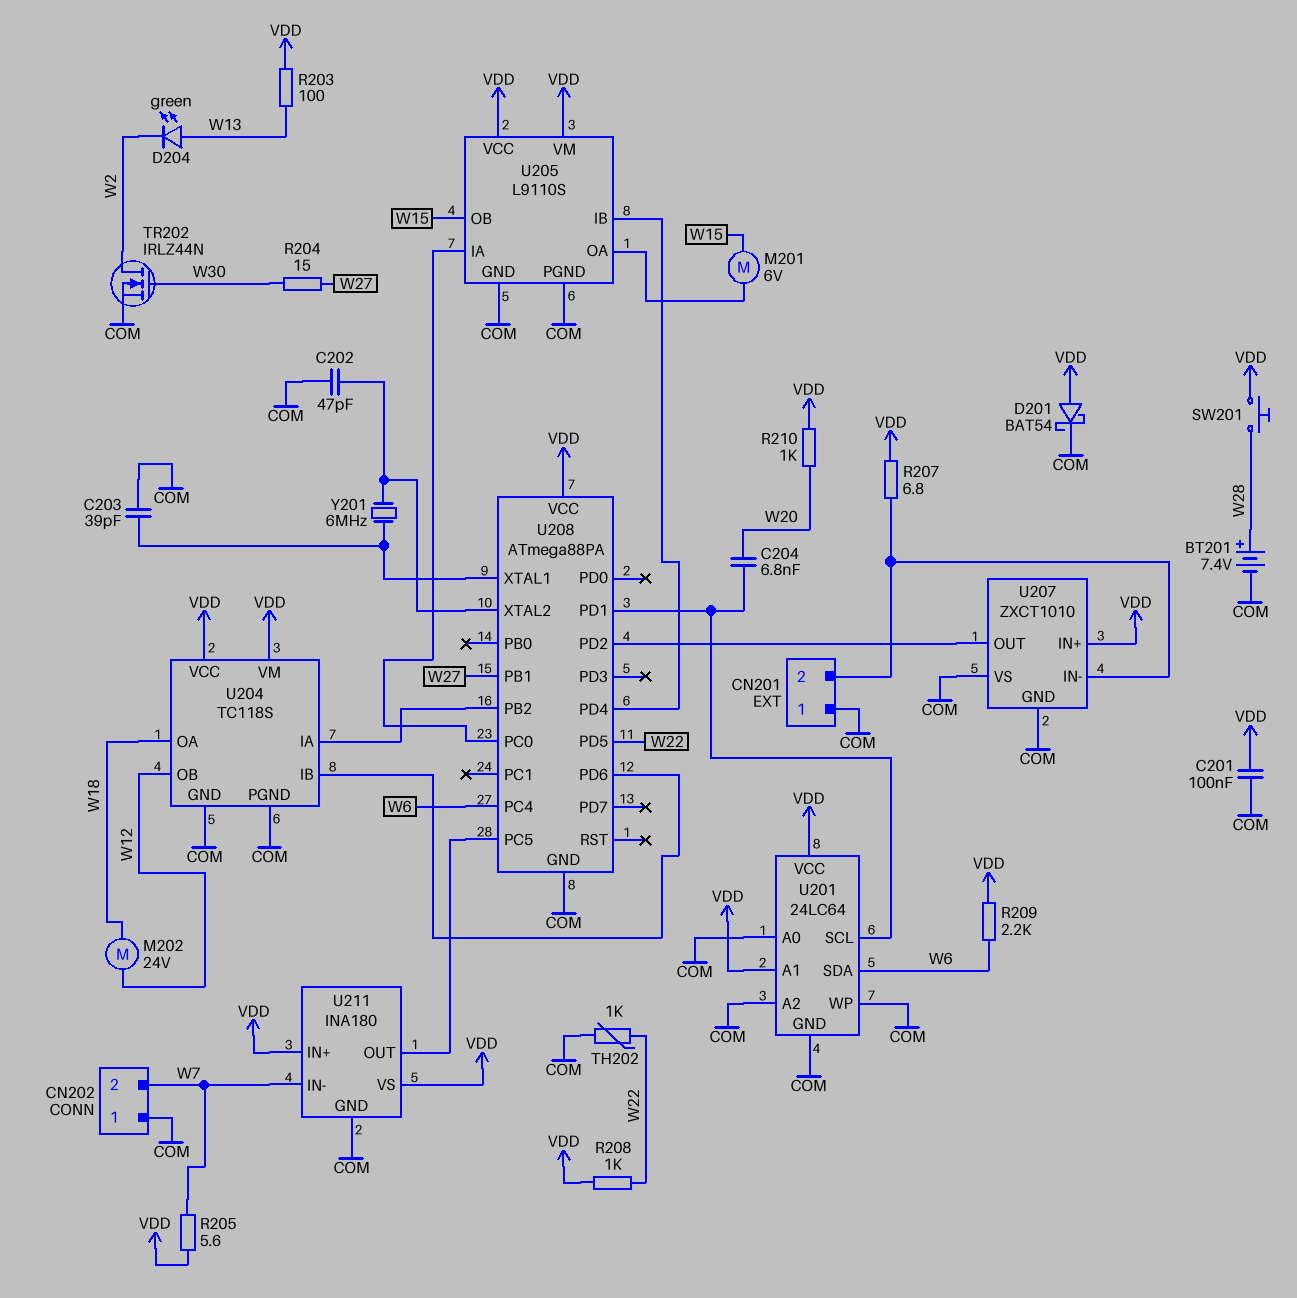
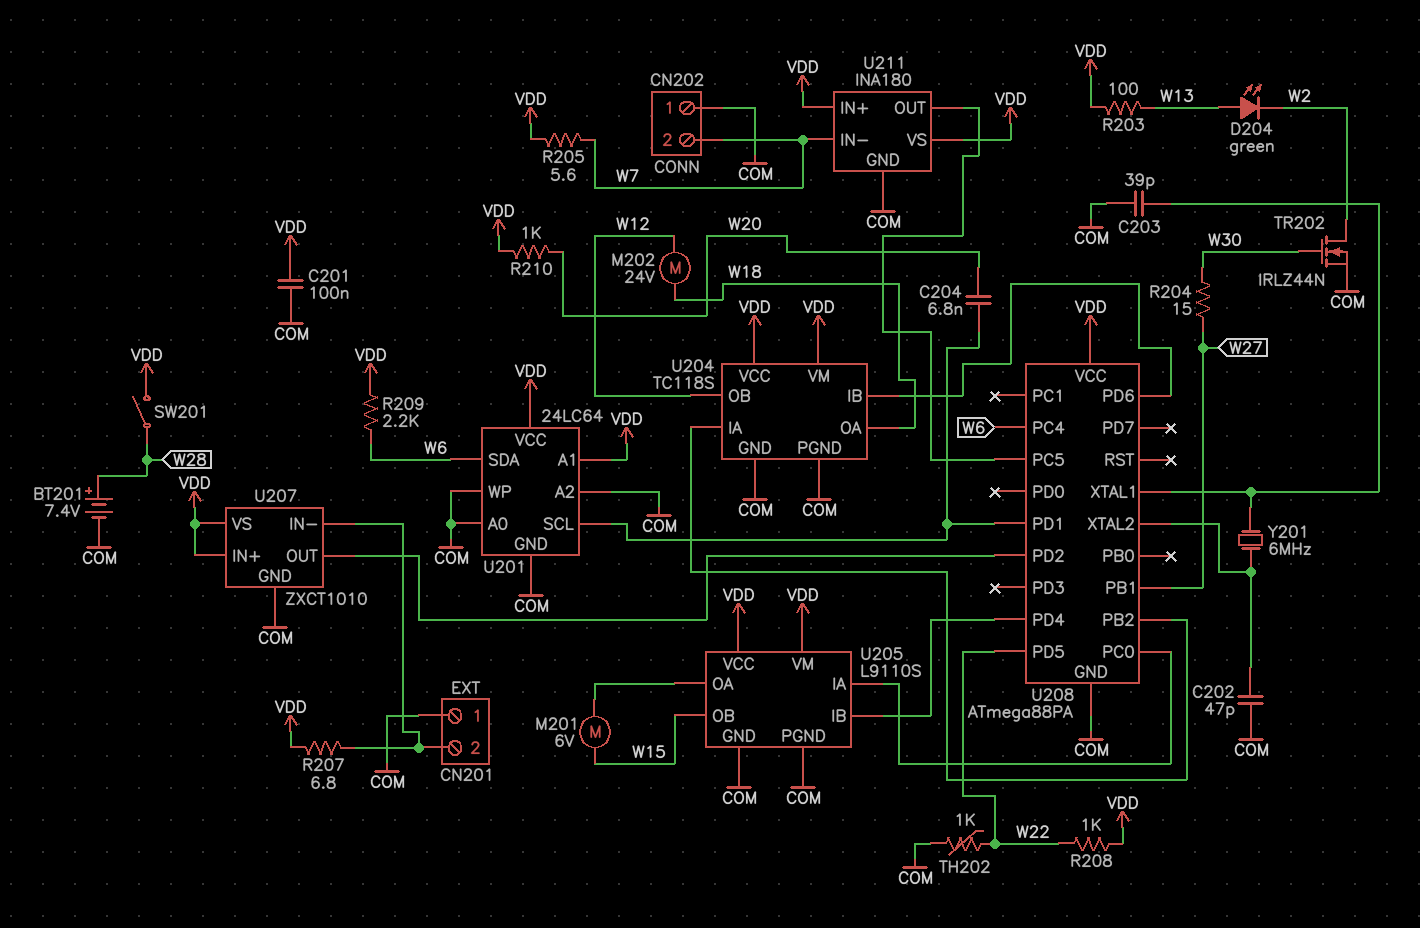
D201: schottky BAT54 (A VDD, K COM) -> none
SW201: button (VDD, W28) -> switch (VDD, W28)
U207 pin VS: COM -> VDD

